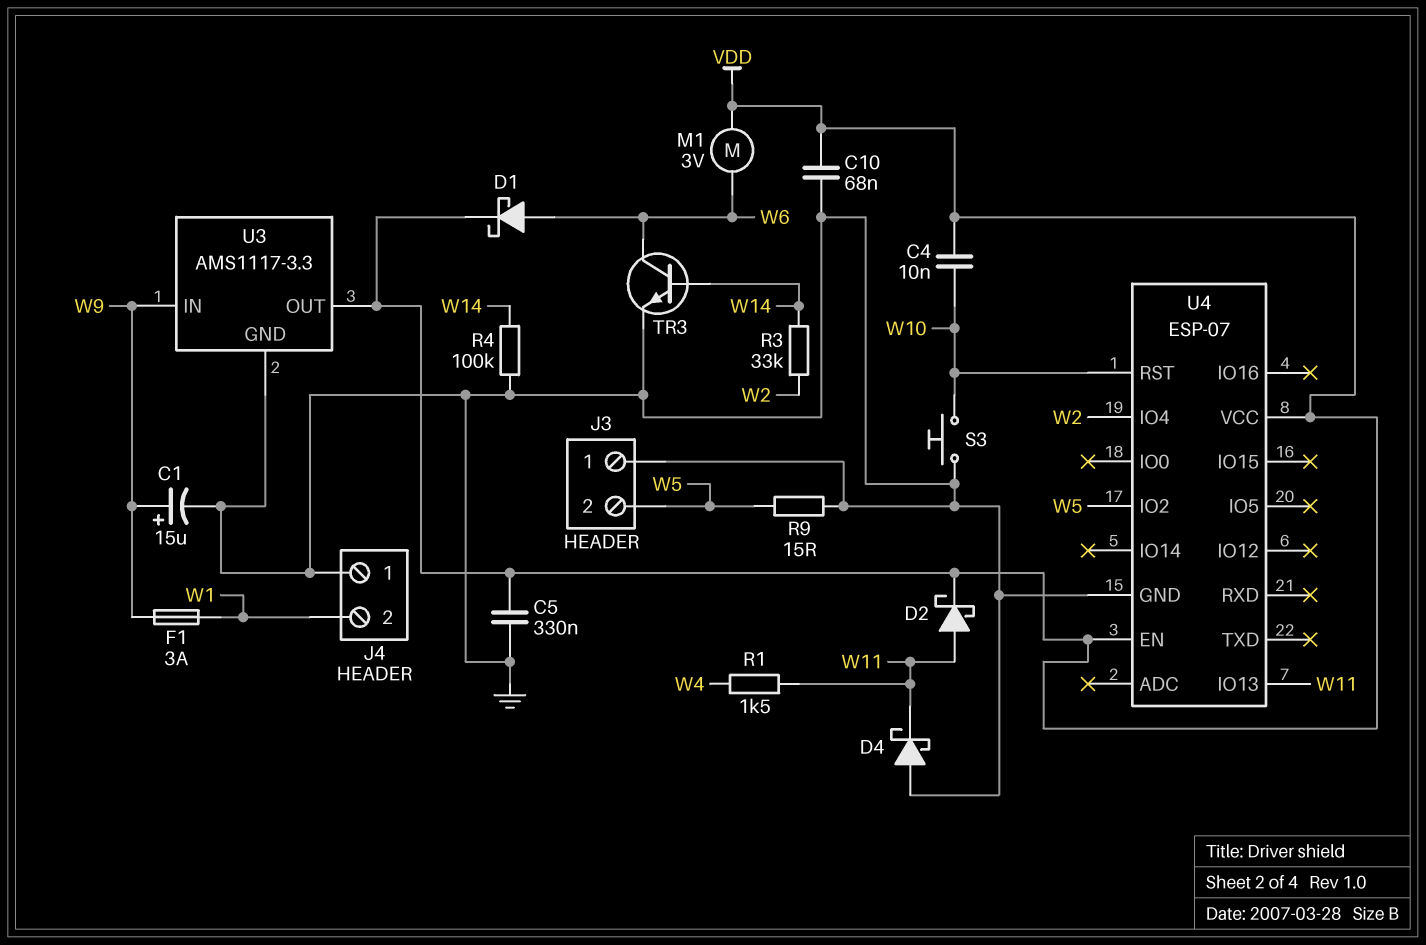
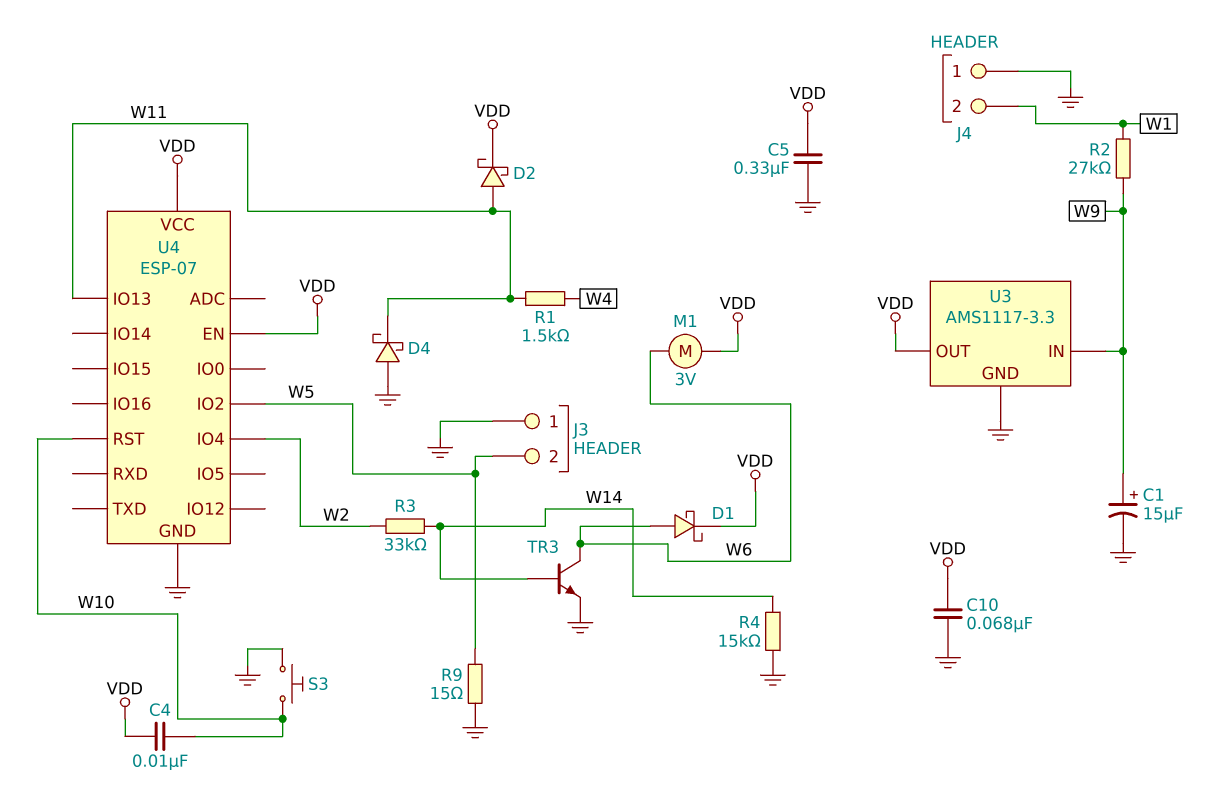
F1: 3A (W1, W9) -> none
R2: none -> 27k (W1, W9)
R4: 100k (GND, W14) -> 15k (GND, W14)

